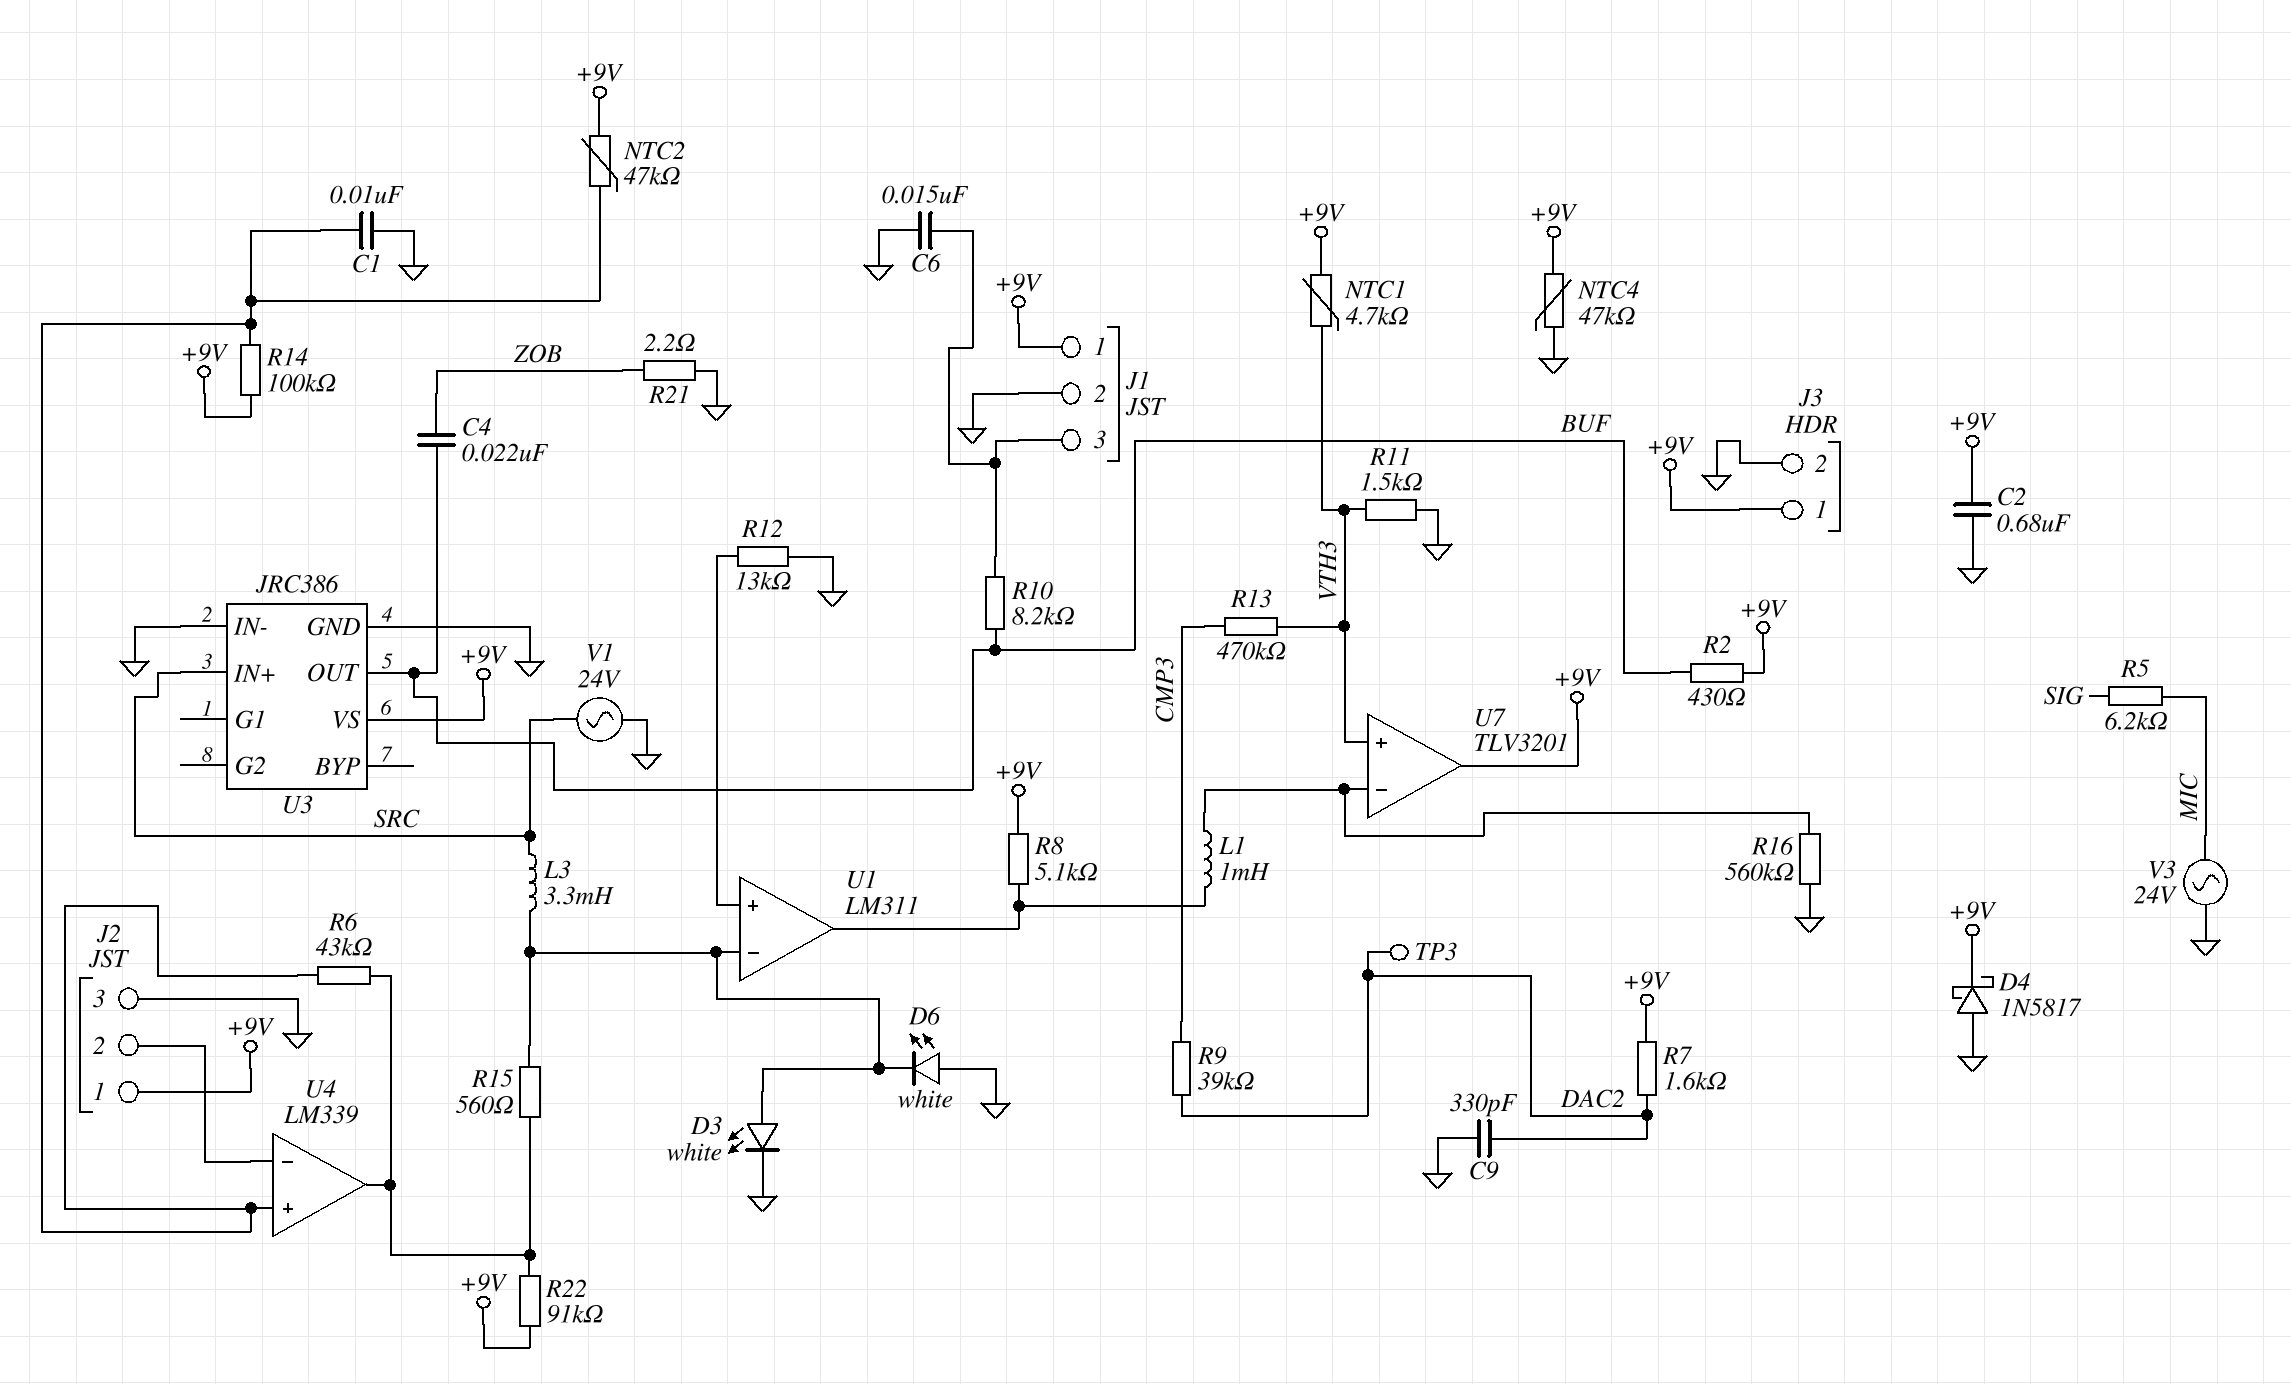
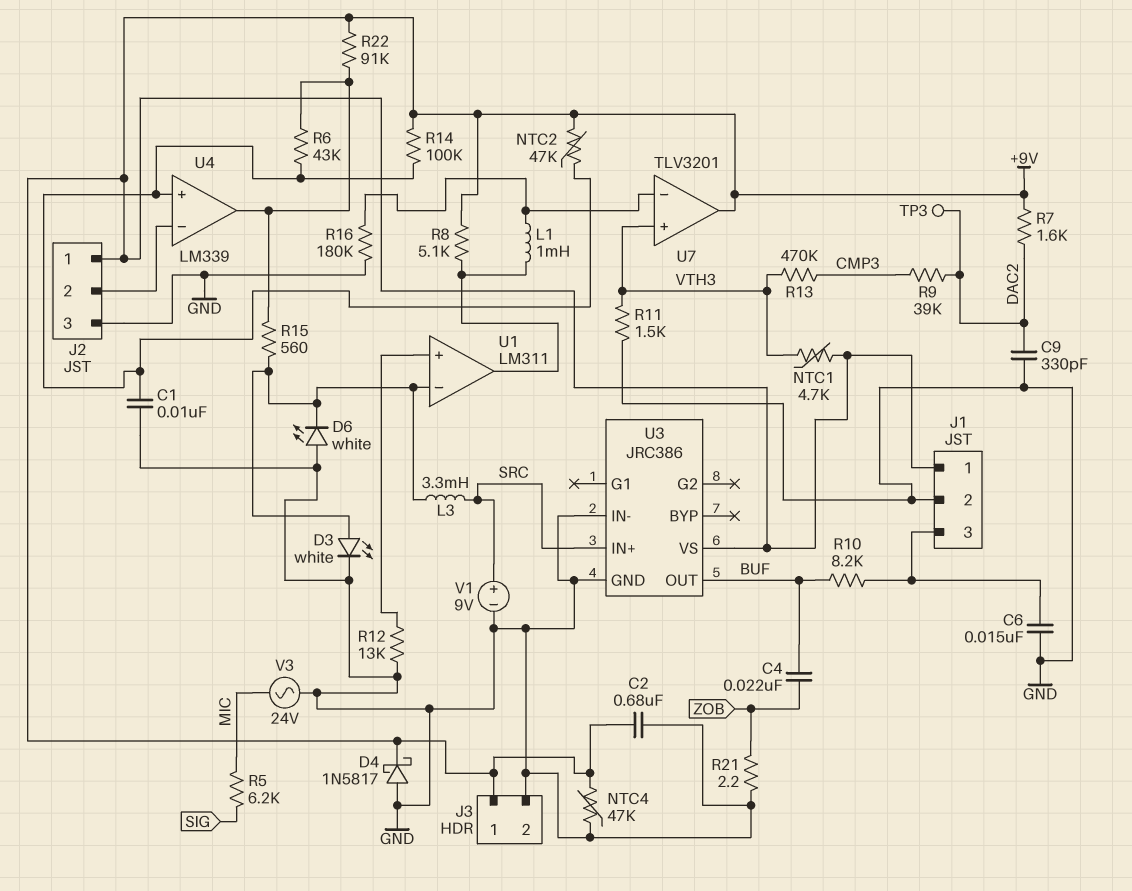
R2: 430 (+9V, BUF) -> none
R16: 560k (GND, U7/in-) -> 180k (GND, U7/in-)
V1: AC 24V (GND, SRC) -> 9V (plus SRC, minus GND)

